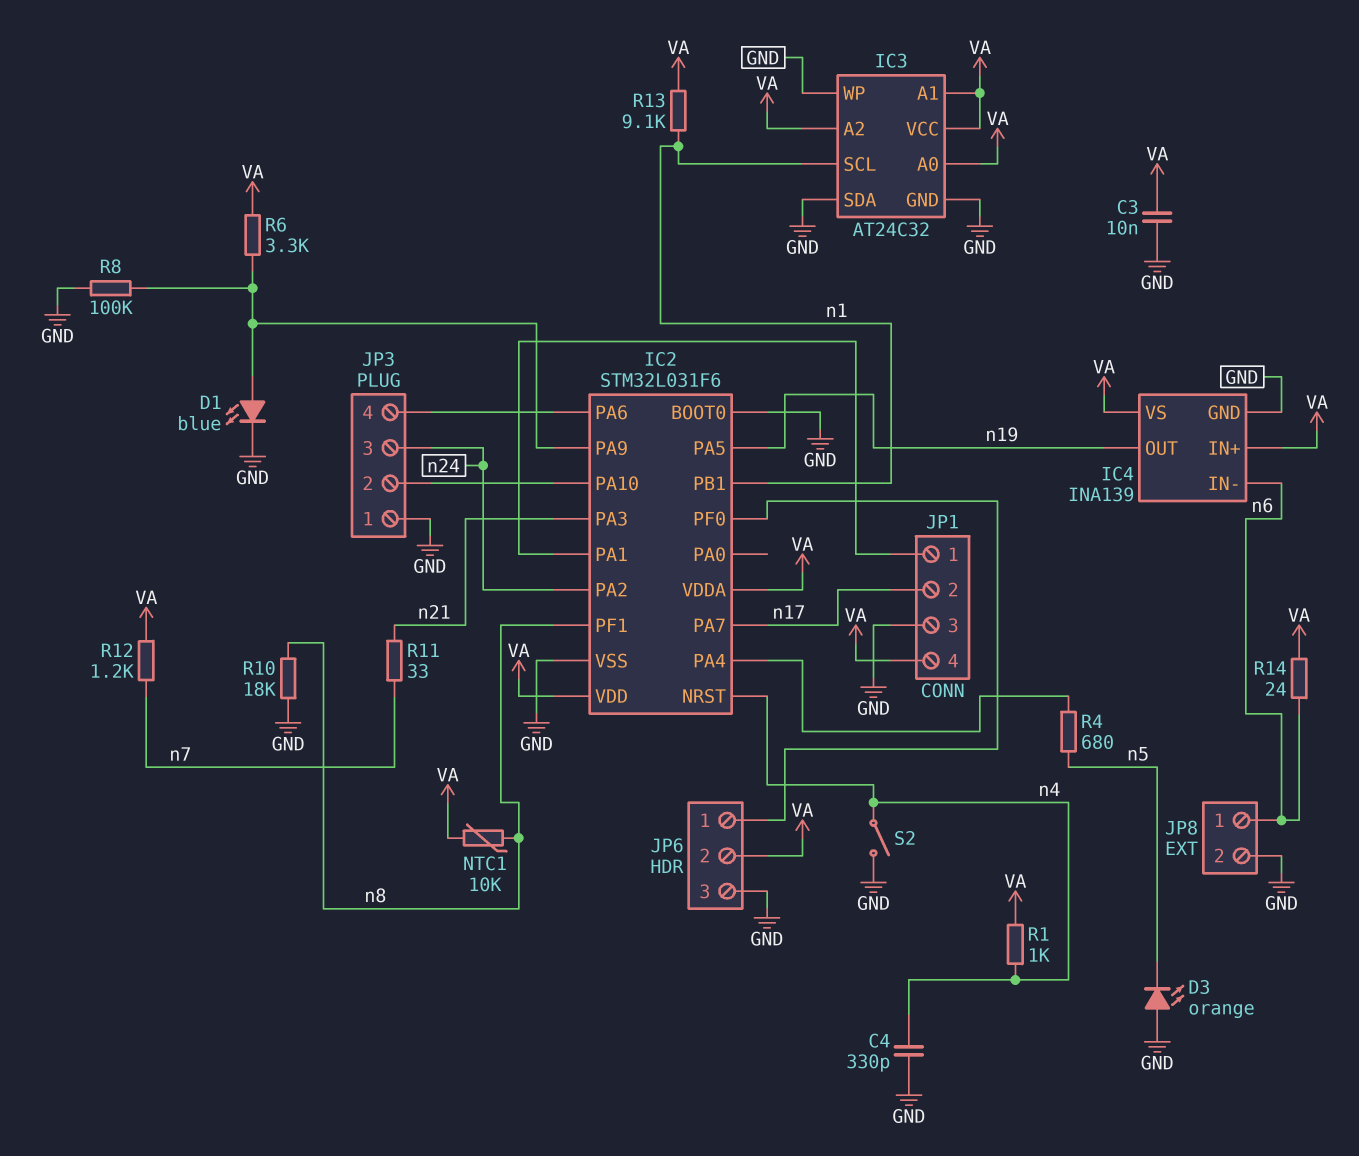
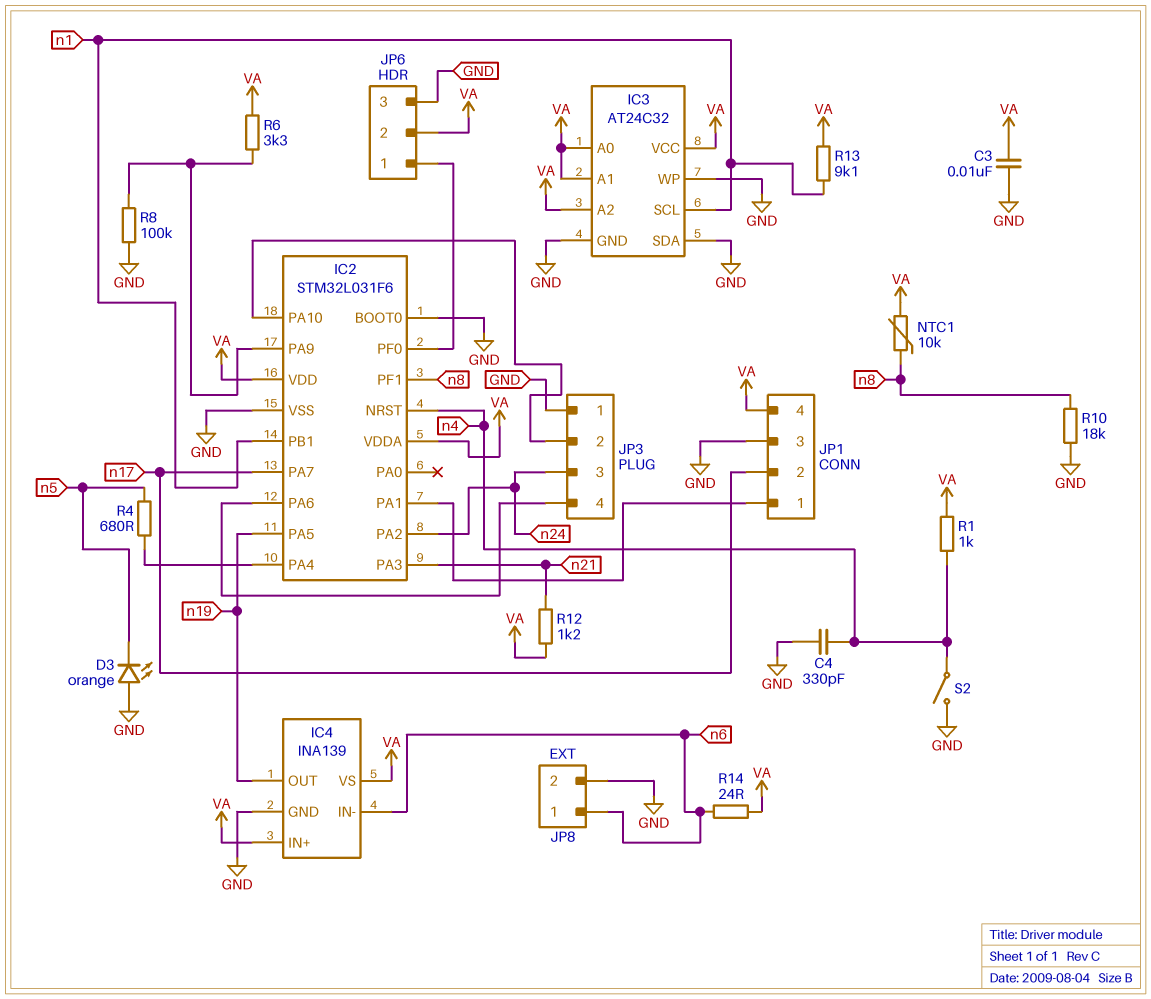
D1: LED blue (A IC2/PA9, K GND) -> none
R11: 33 (n7, n21) -> none
R12: 1.2k (VA, n7) -> 1.2k (VA, n21)

